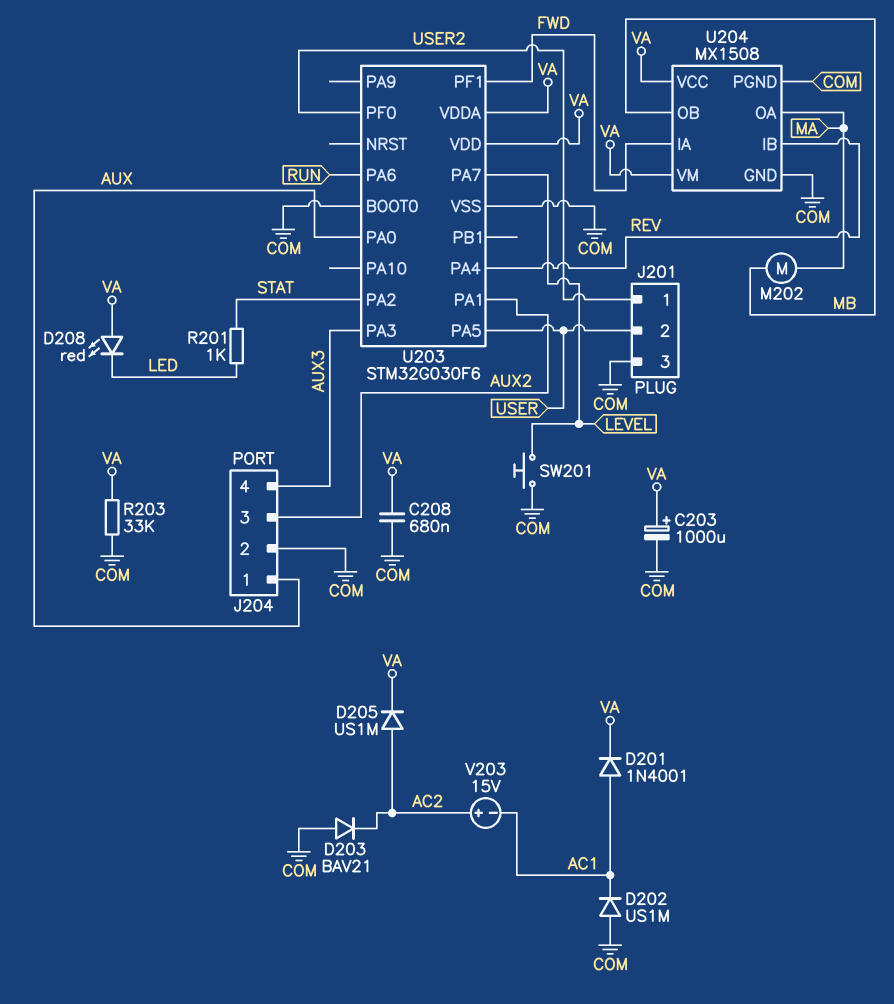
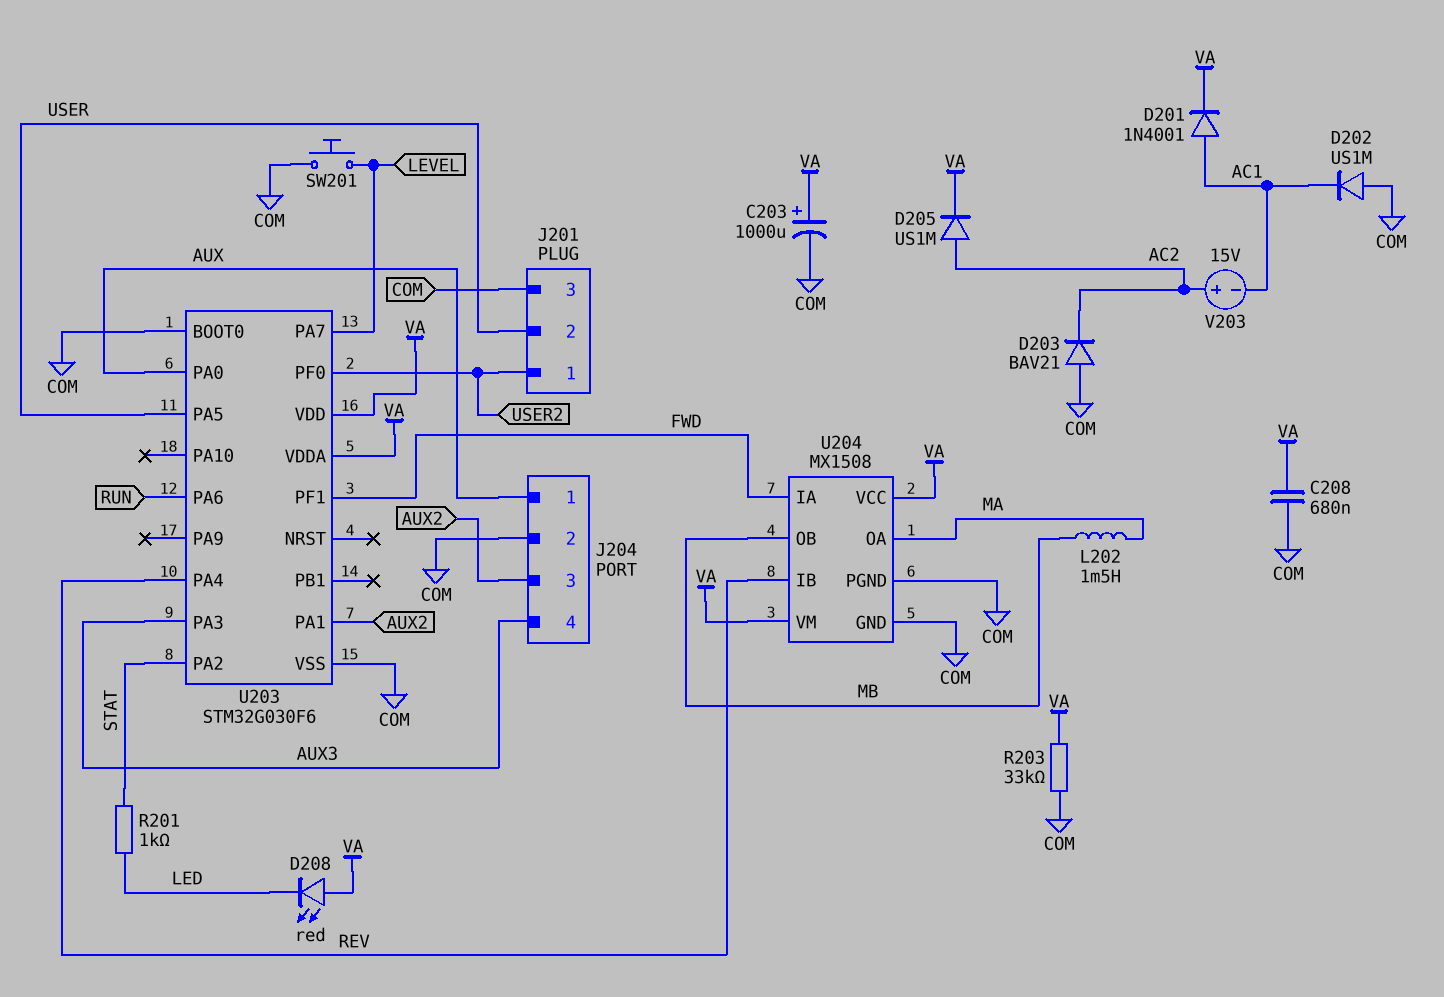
L202: none -> 1.5mH (MA, MB)
M202: motor (MA, MB) -> none

